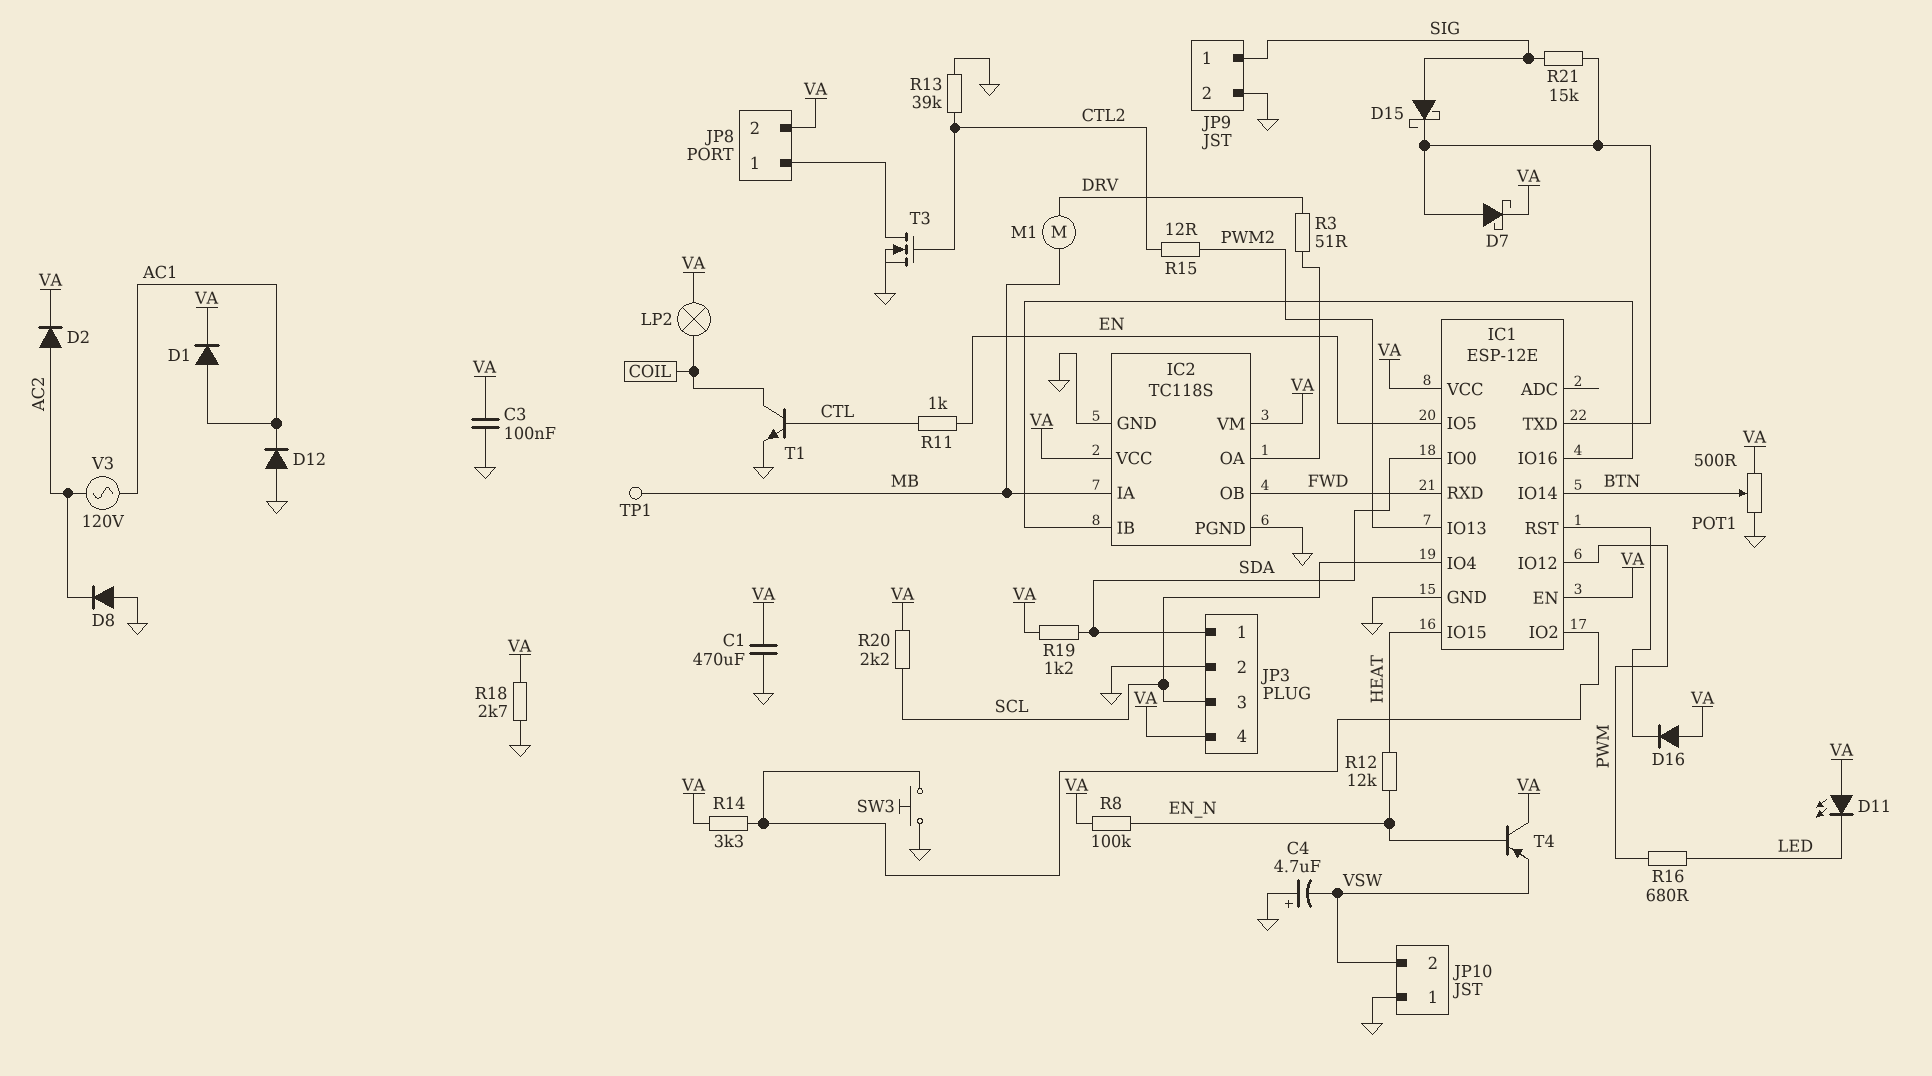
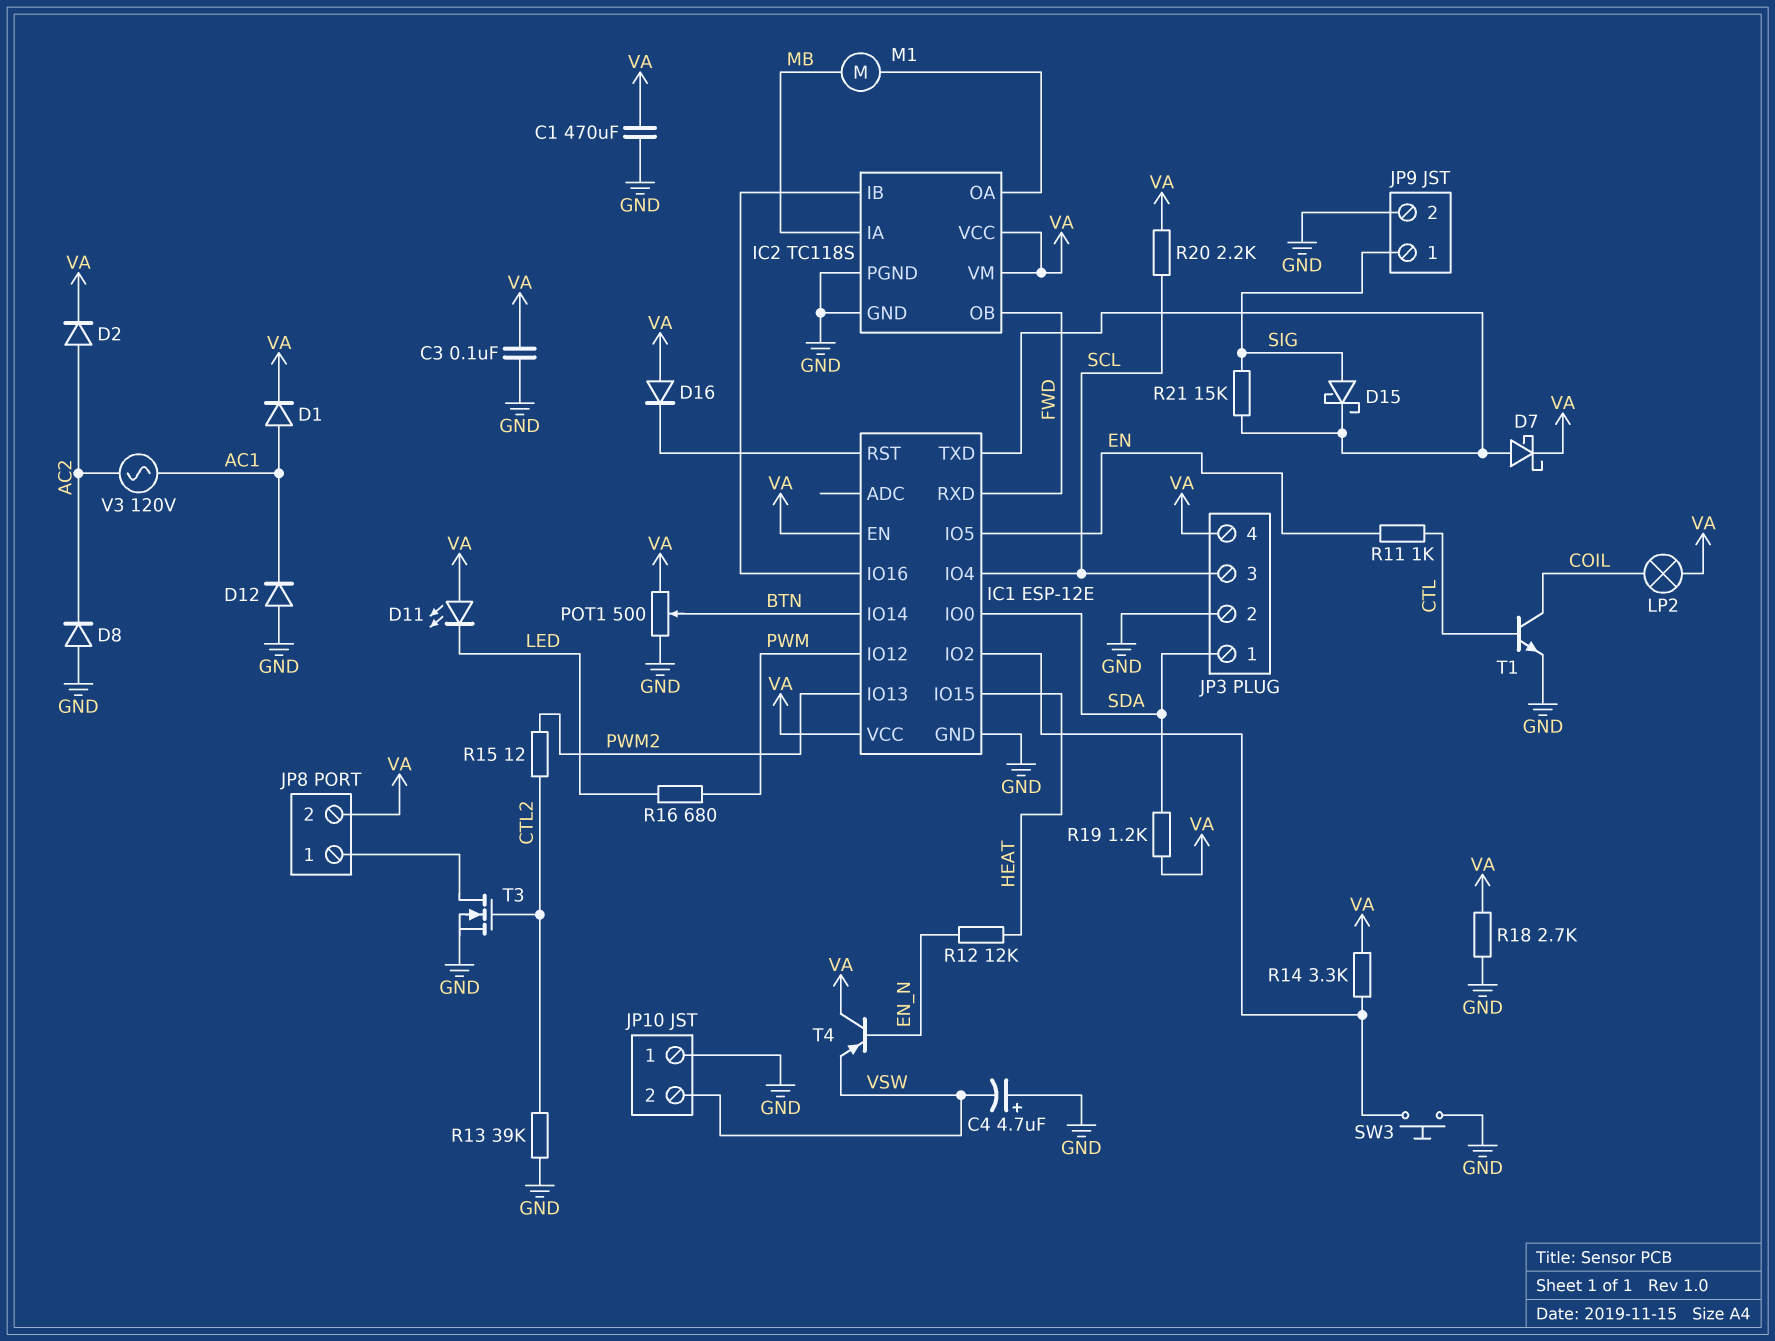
M1: motor (DRV, MB) -> motor (IC2/OA, MB)
R3: 51 (DRV, IC2/OA) -> none
R8: 100k (EN_N, VA) -> none
TP1: test point (MB) -> none

